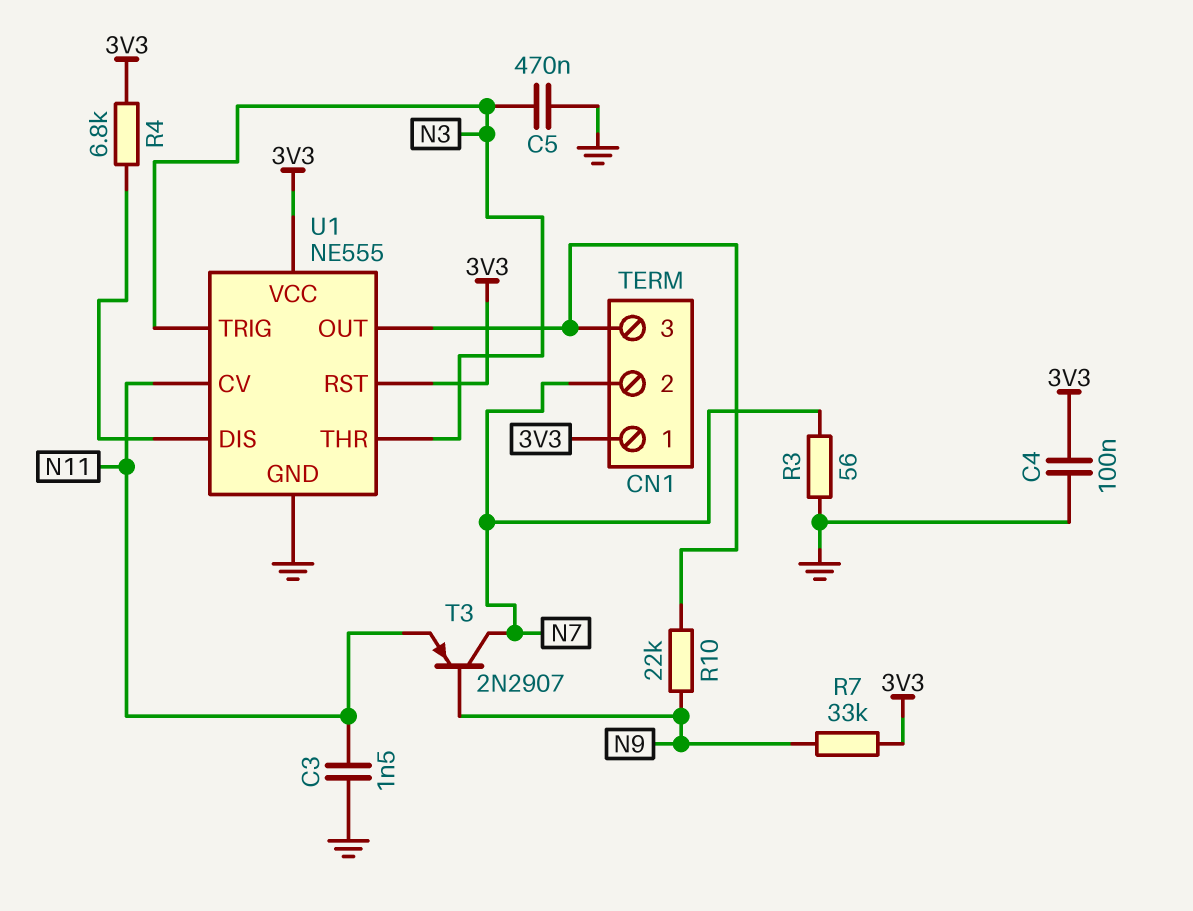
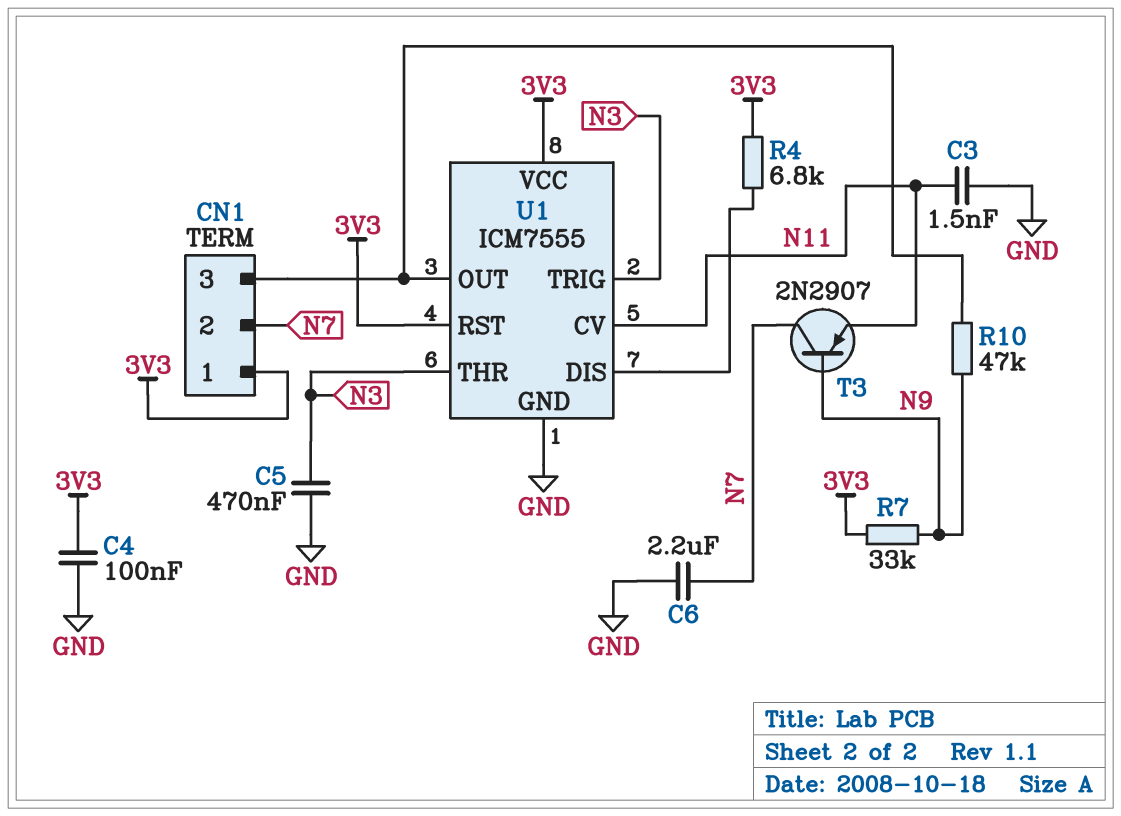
C6: none -> 2.2uF (GND, N7)
R3: 56 (GND, N7) -> none
R10: 22k (CN1/3, N9) -> 47k (CN1/3, N9)
U1: NE555 -> ICM7555

